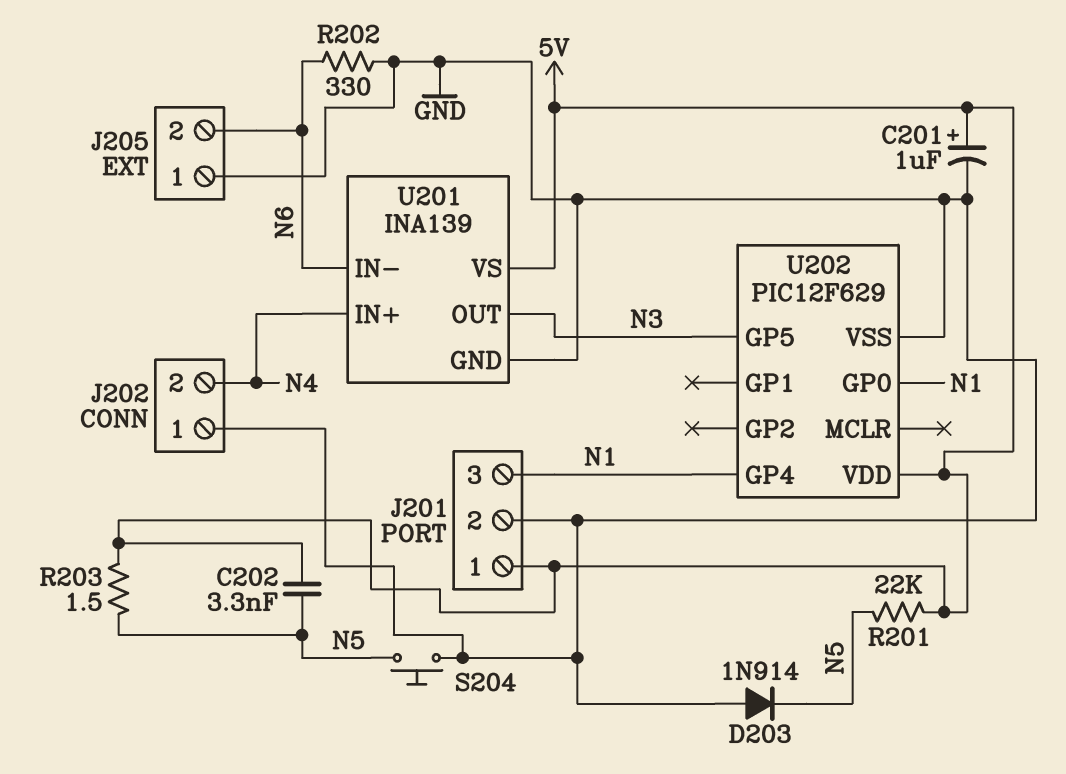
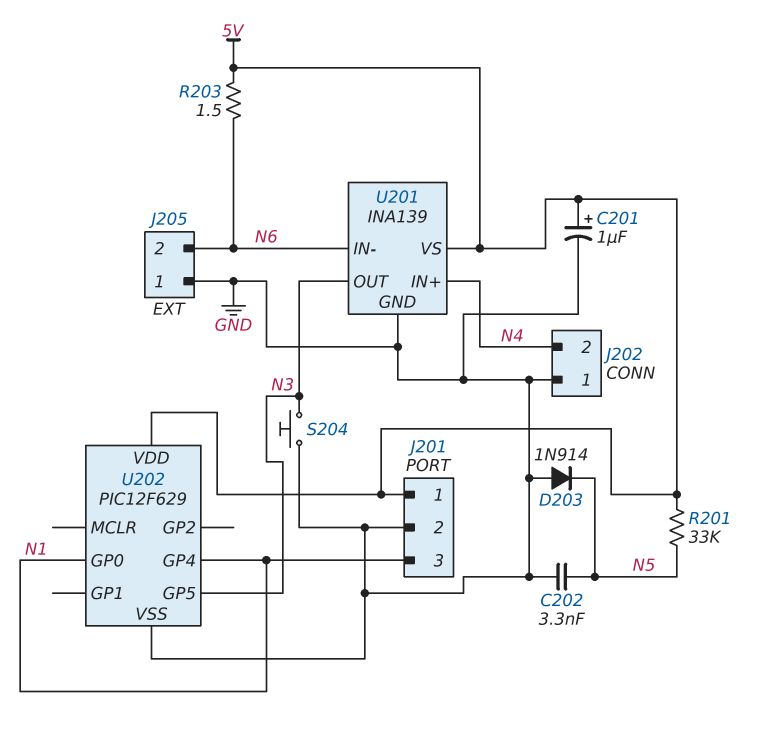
C202: 3.3nF (5V, N5) -> 3.3nF (GND, N5)
R201: 22k (5V, N5) -> 33k (5V, N5)
R202: 330 (GND, N6) -> none
R203: 1.5 (5V, N5) -> 1.5 (5V, N6)
S204: button (GND, N5) -> button (GND, N3)

